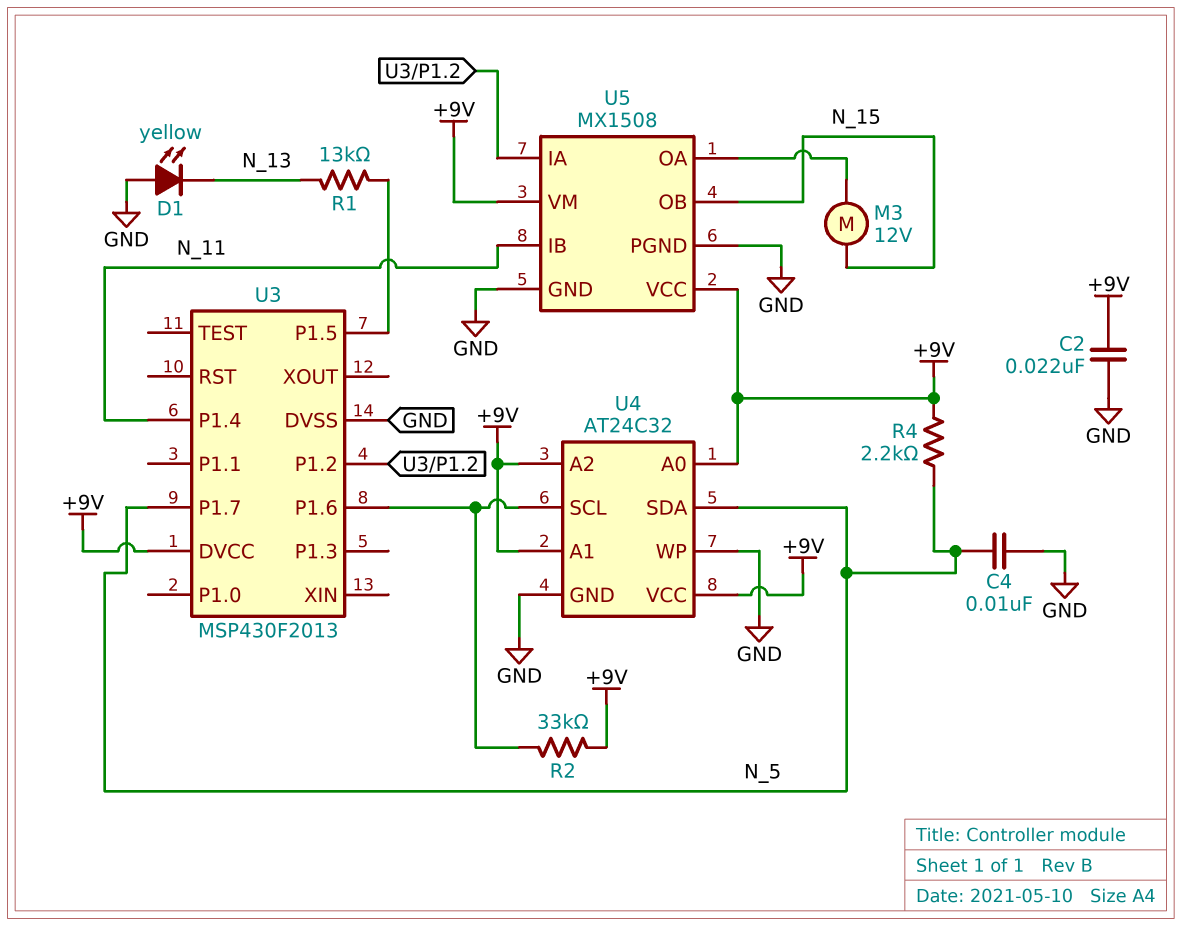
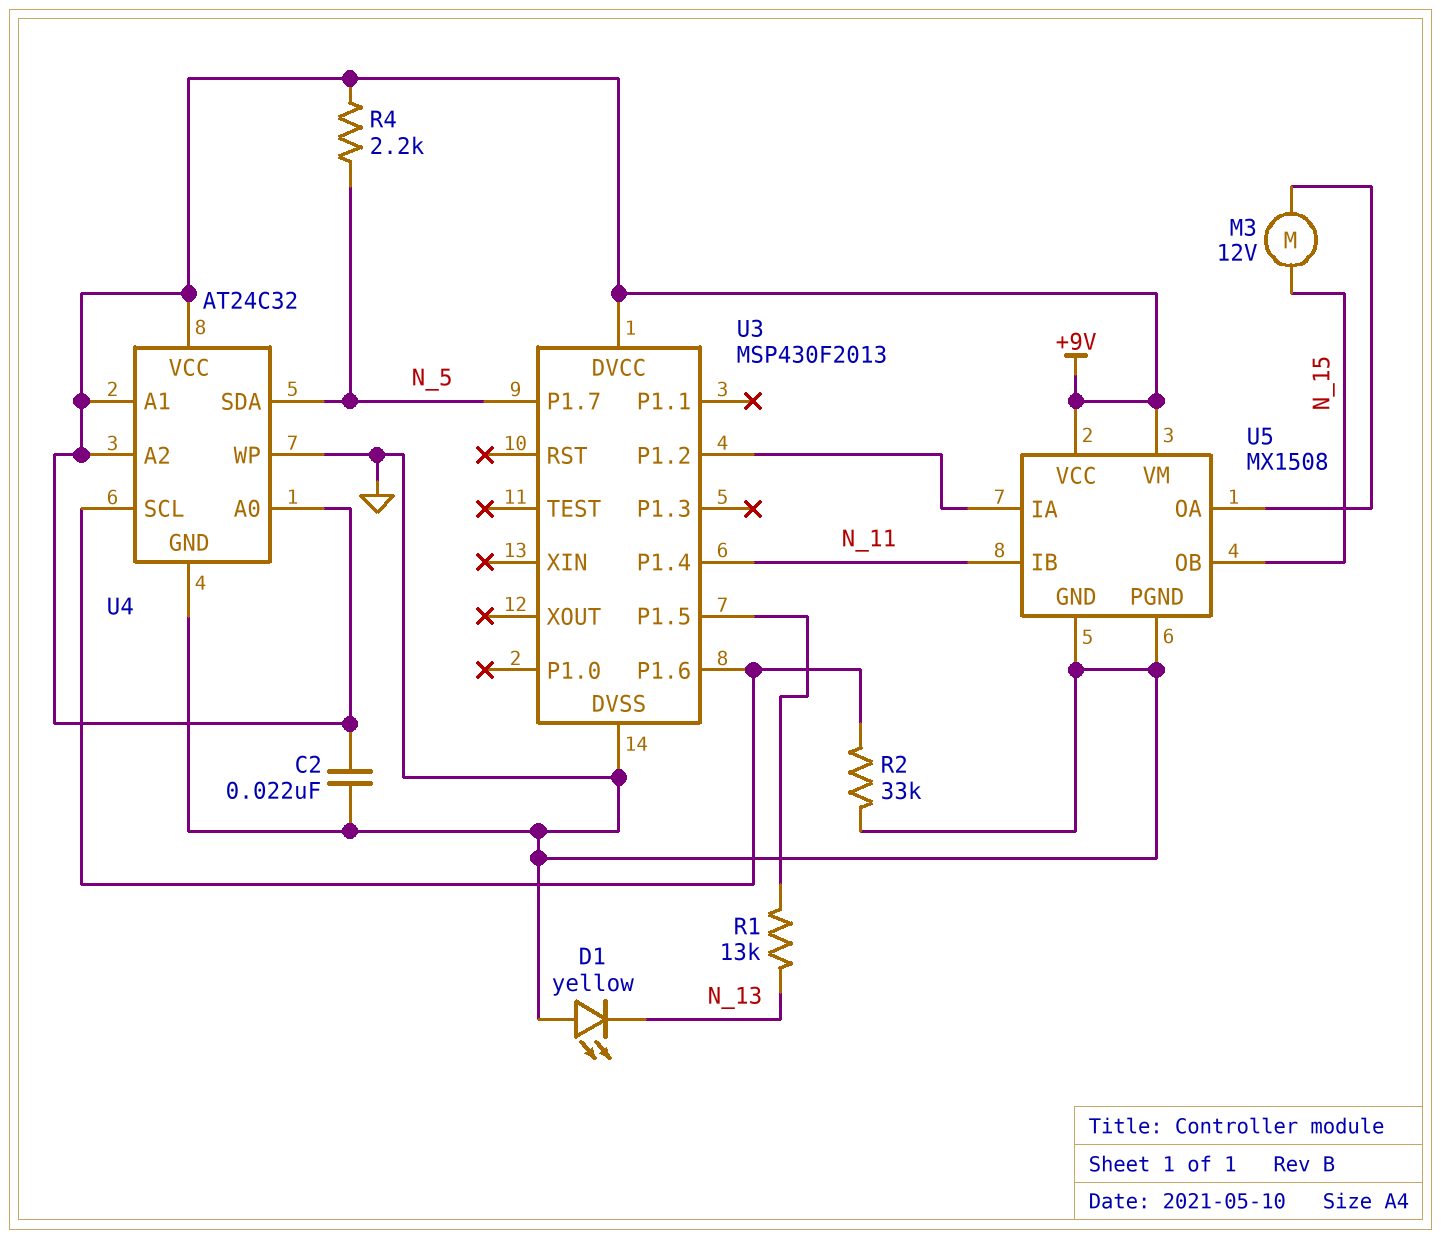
C4: 10nF (GND, N_5) -> none
R2: 33k (+9V, U3/P1.6) -> 33k (GND, U3/P1.6)

